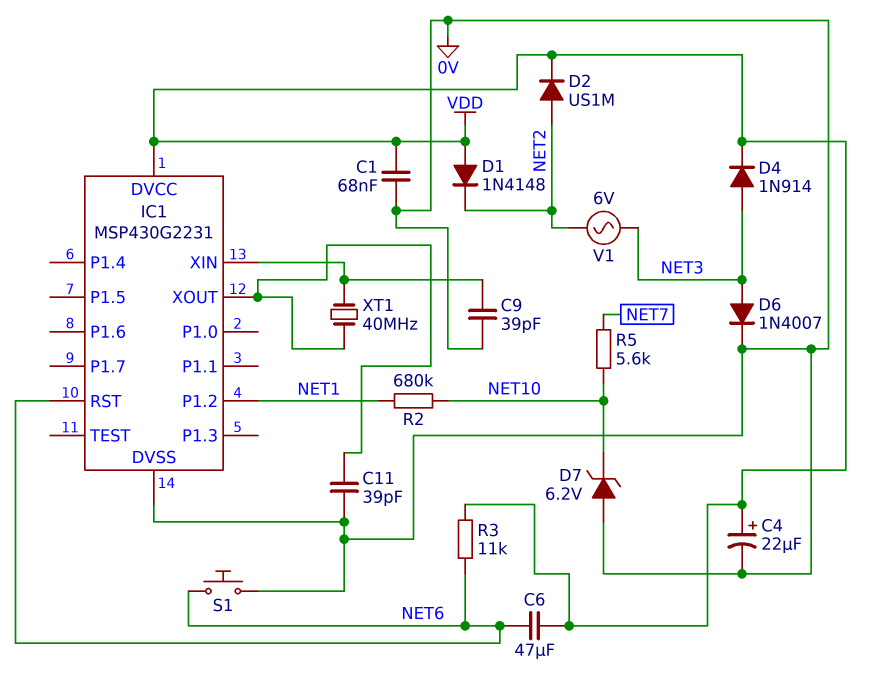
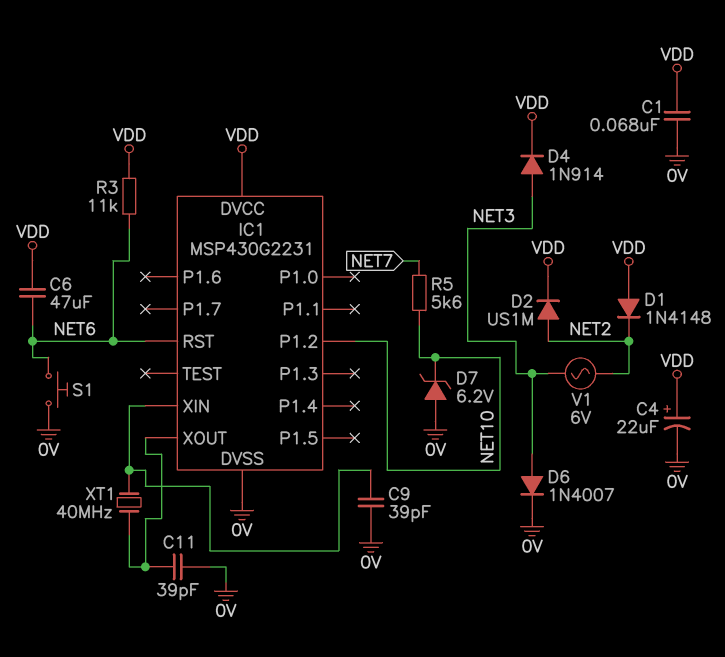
IC1 pin P1.2: NET1 -> NET10
R2: 680k (NET1, NET10) -> none

